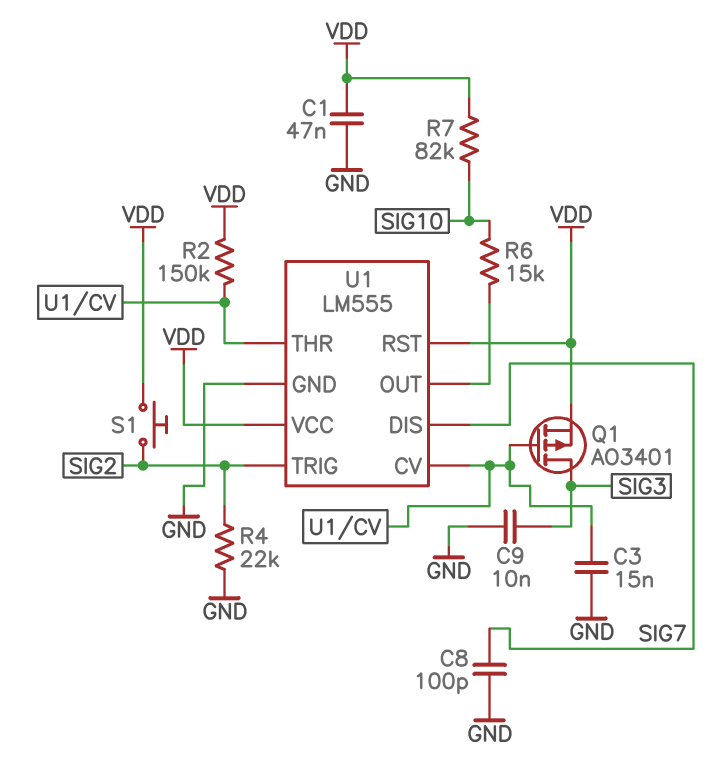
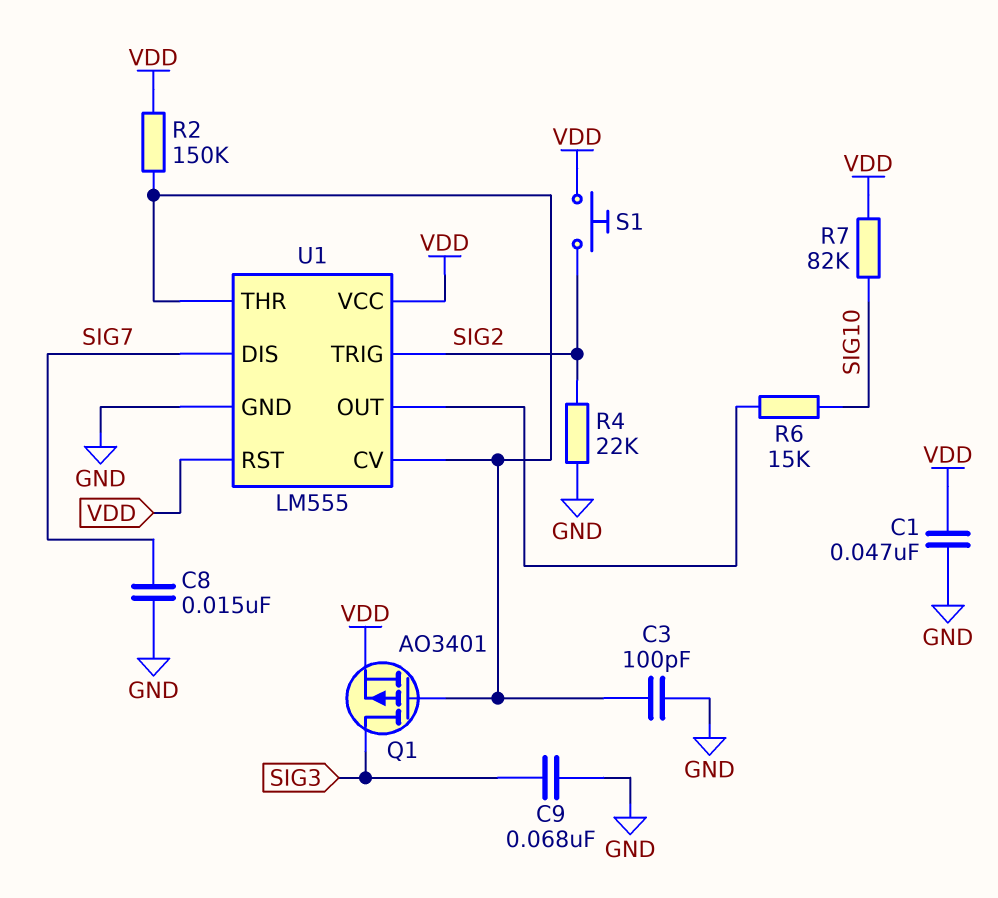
C3: 15nF (GND, U1/CV) -> 100pF (GND, U1/CV)
C8: 100pF (GND, SIG7) -> 15nF (GND, SIG7)
C9: 10nF (GND, SIG3) -> 68nF (GND, SIG3)

